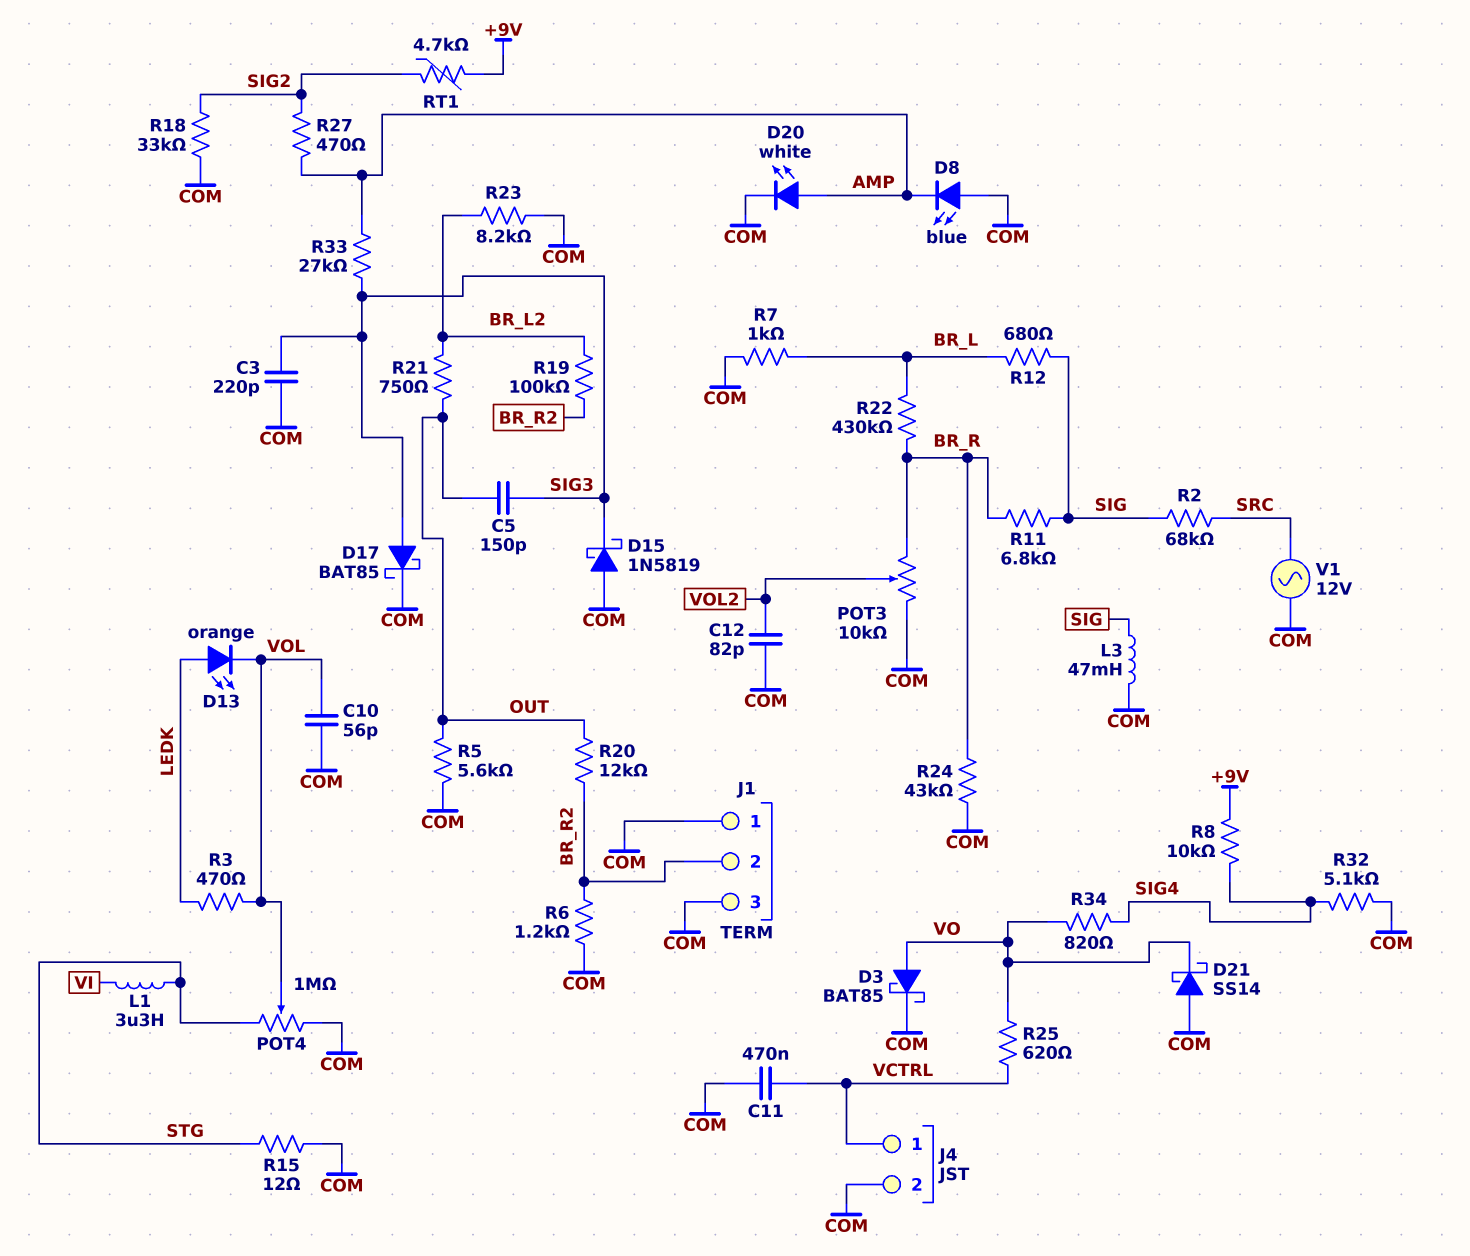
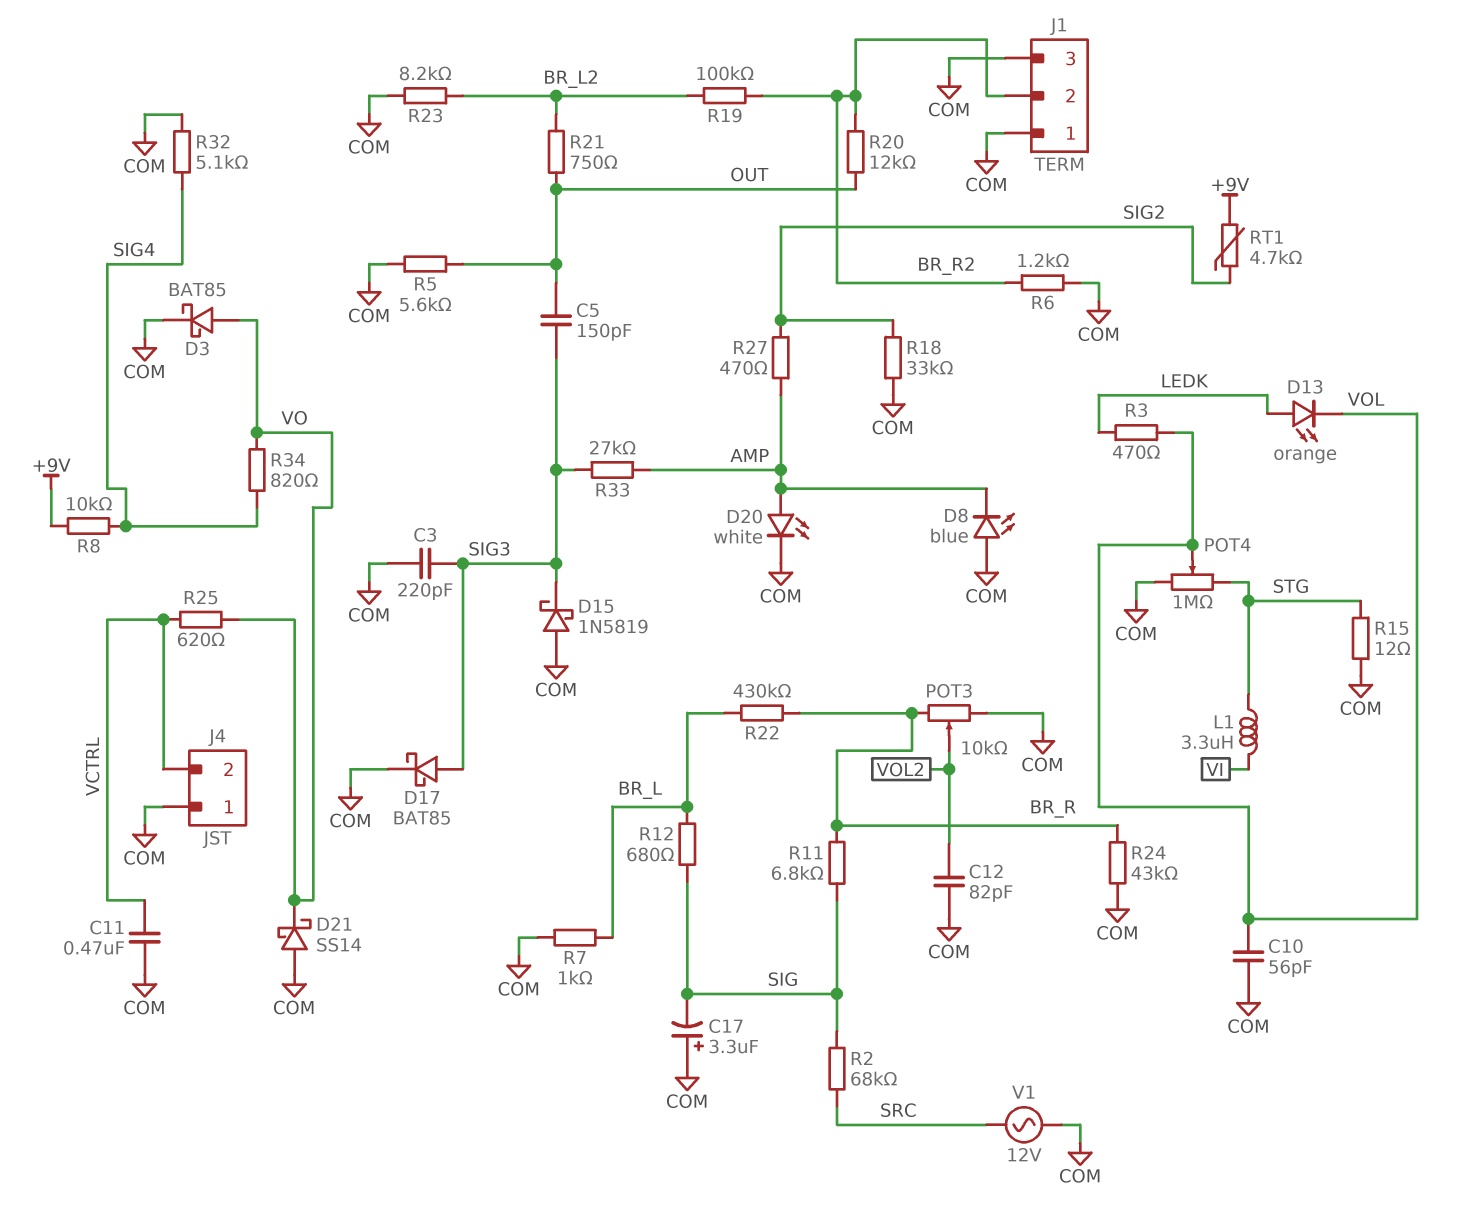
C17: none -> 3.3uF (plus COM, minus SIG)
J4 pin 1: VCTRL -> COM
J4 pin 2: COM -> VCTRL
L3: 47mH (COM, SIG) -> none

